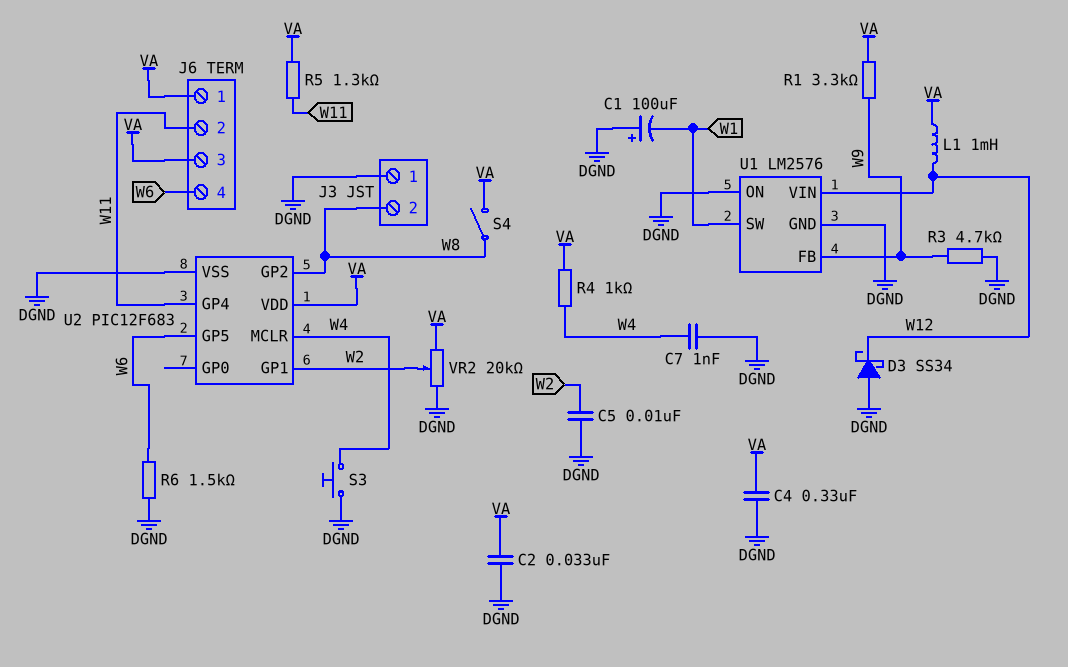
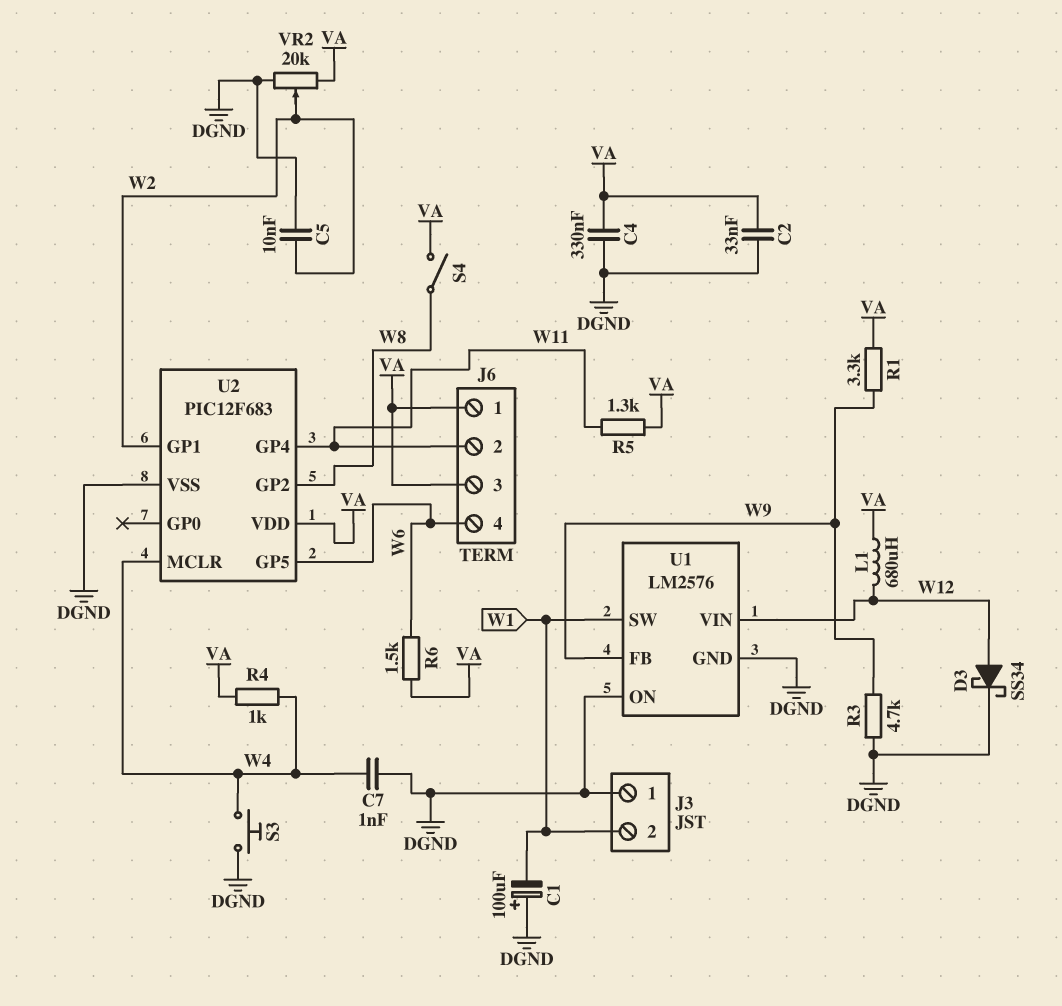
D3: schottky SS34 (A DGND, K W12) -> schottky SS34 (A W12, K DGND)
J3 pin 2: W8 -> W1
L1: 1mH (VA, W12) -> 680uH (VA, W12)
R6: 1.5k (DGND, W6) -> 1.5k (VA, W6)

